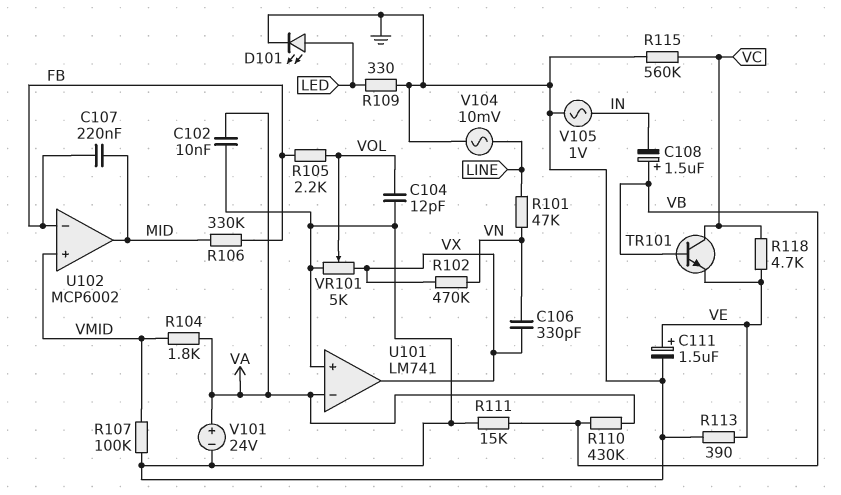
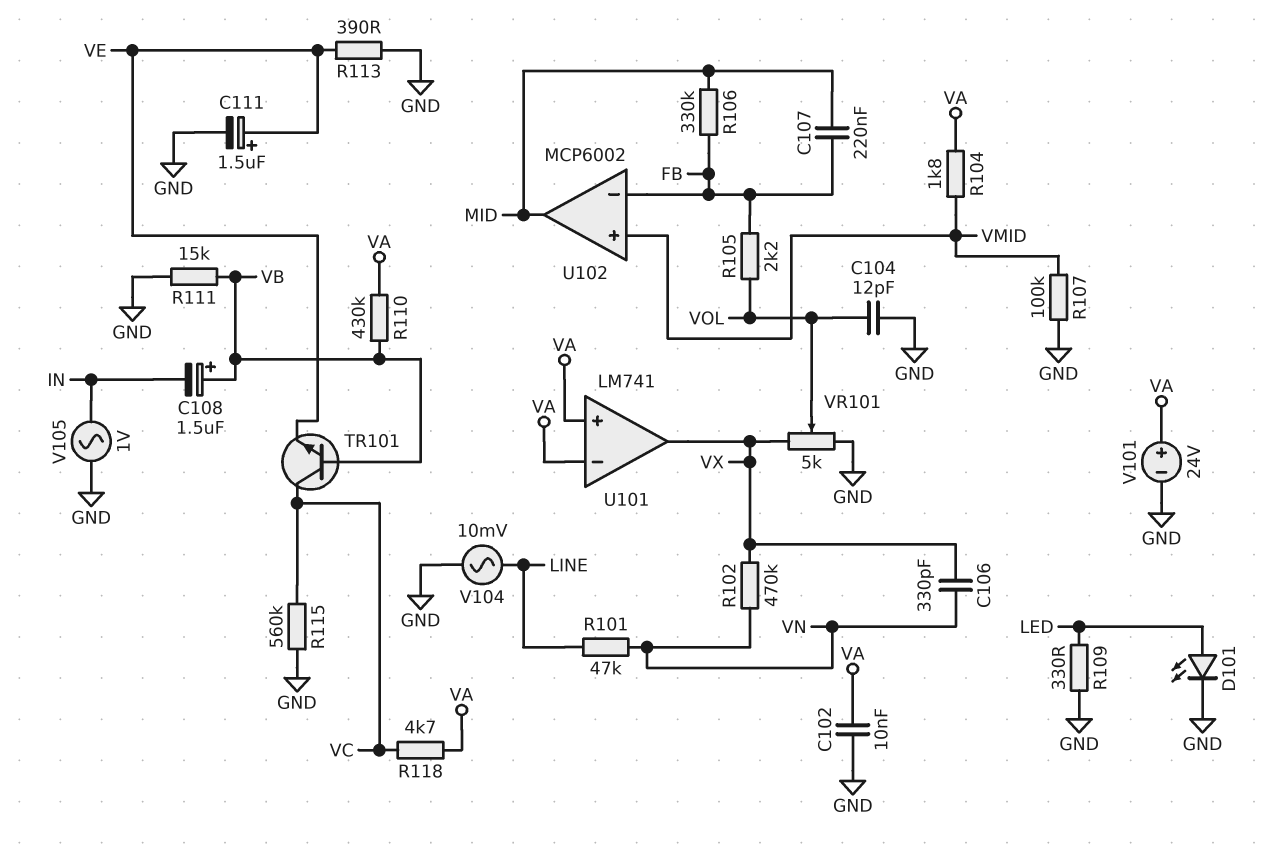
R118: 4.7k (VC, VE) -> 4.7k (VA, VC)
U101 pin in+: GND -> VA

